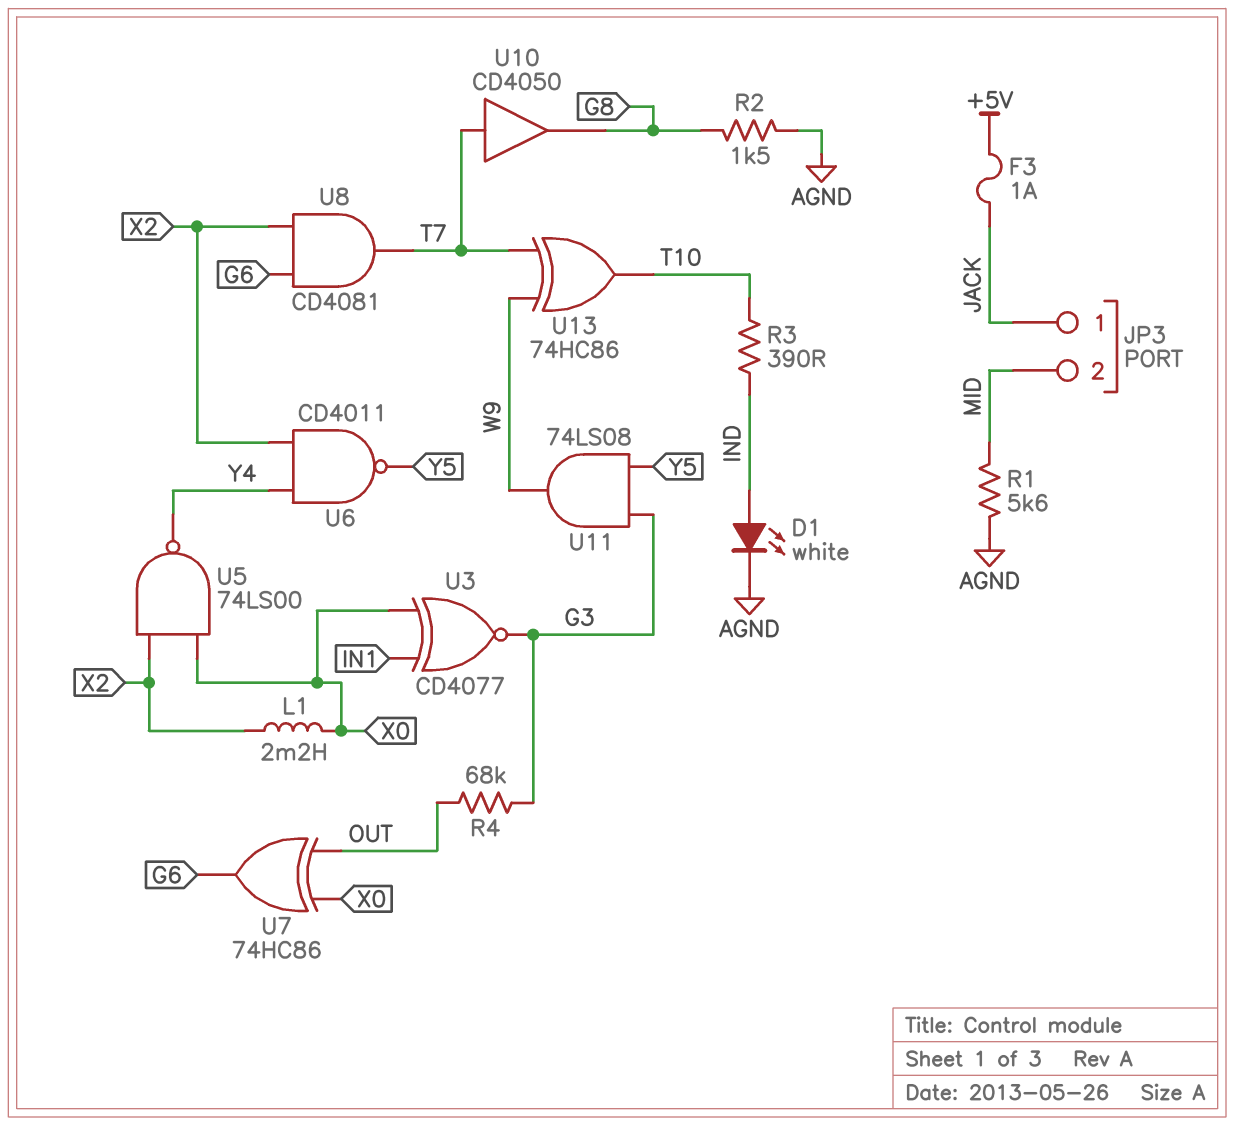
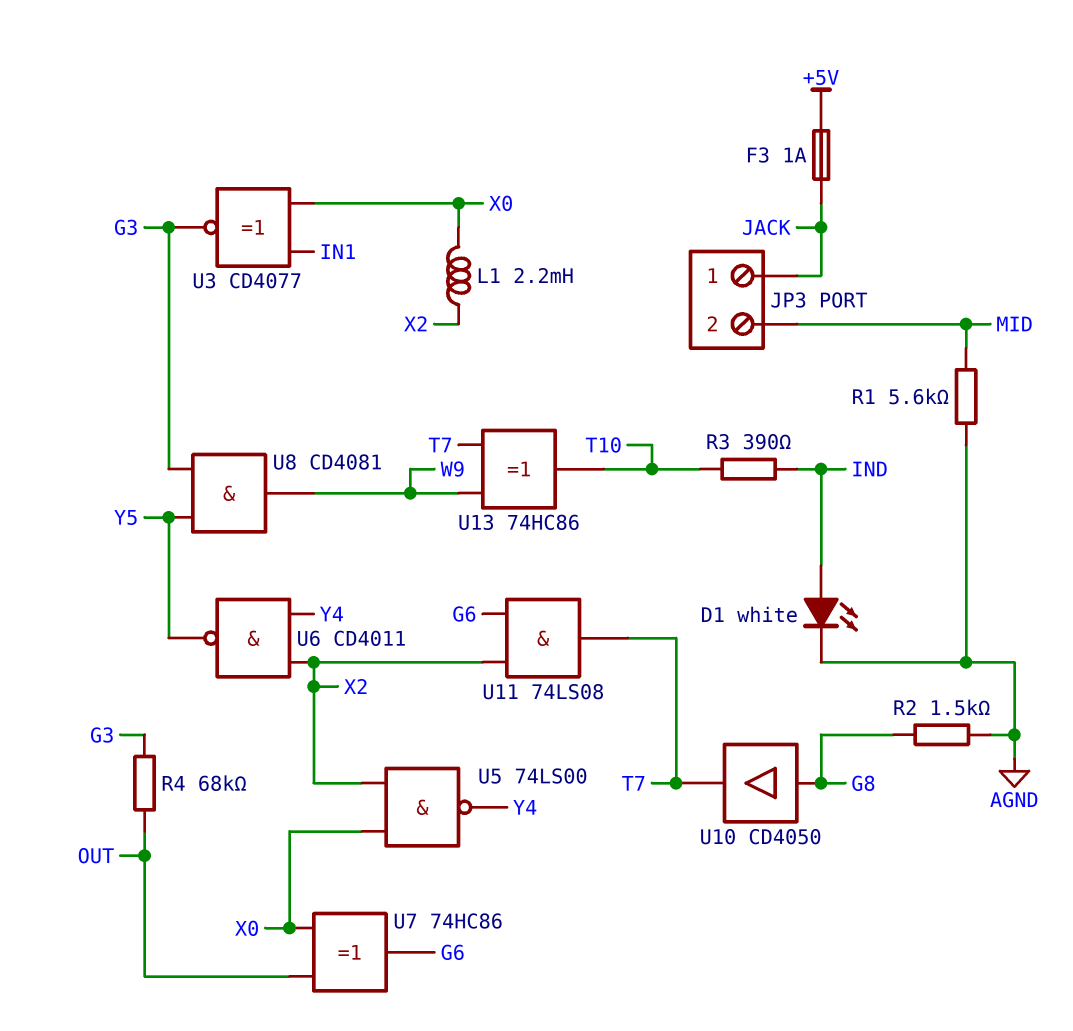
U8: AND CD4081 (in G6, in X2, out T7) -> AND CD4081 (in G3, in Y5, out W9)
U10: buffer CD4050 (in T7, out G8) -> buffer CD4050 (in G8, out T7)
U11: AND 74LS08 (in G3, in Y5, out W9) -> AND 74LS08 (in G6, in X2, out T7)

